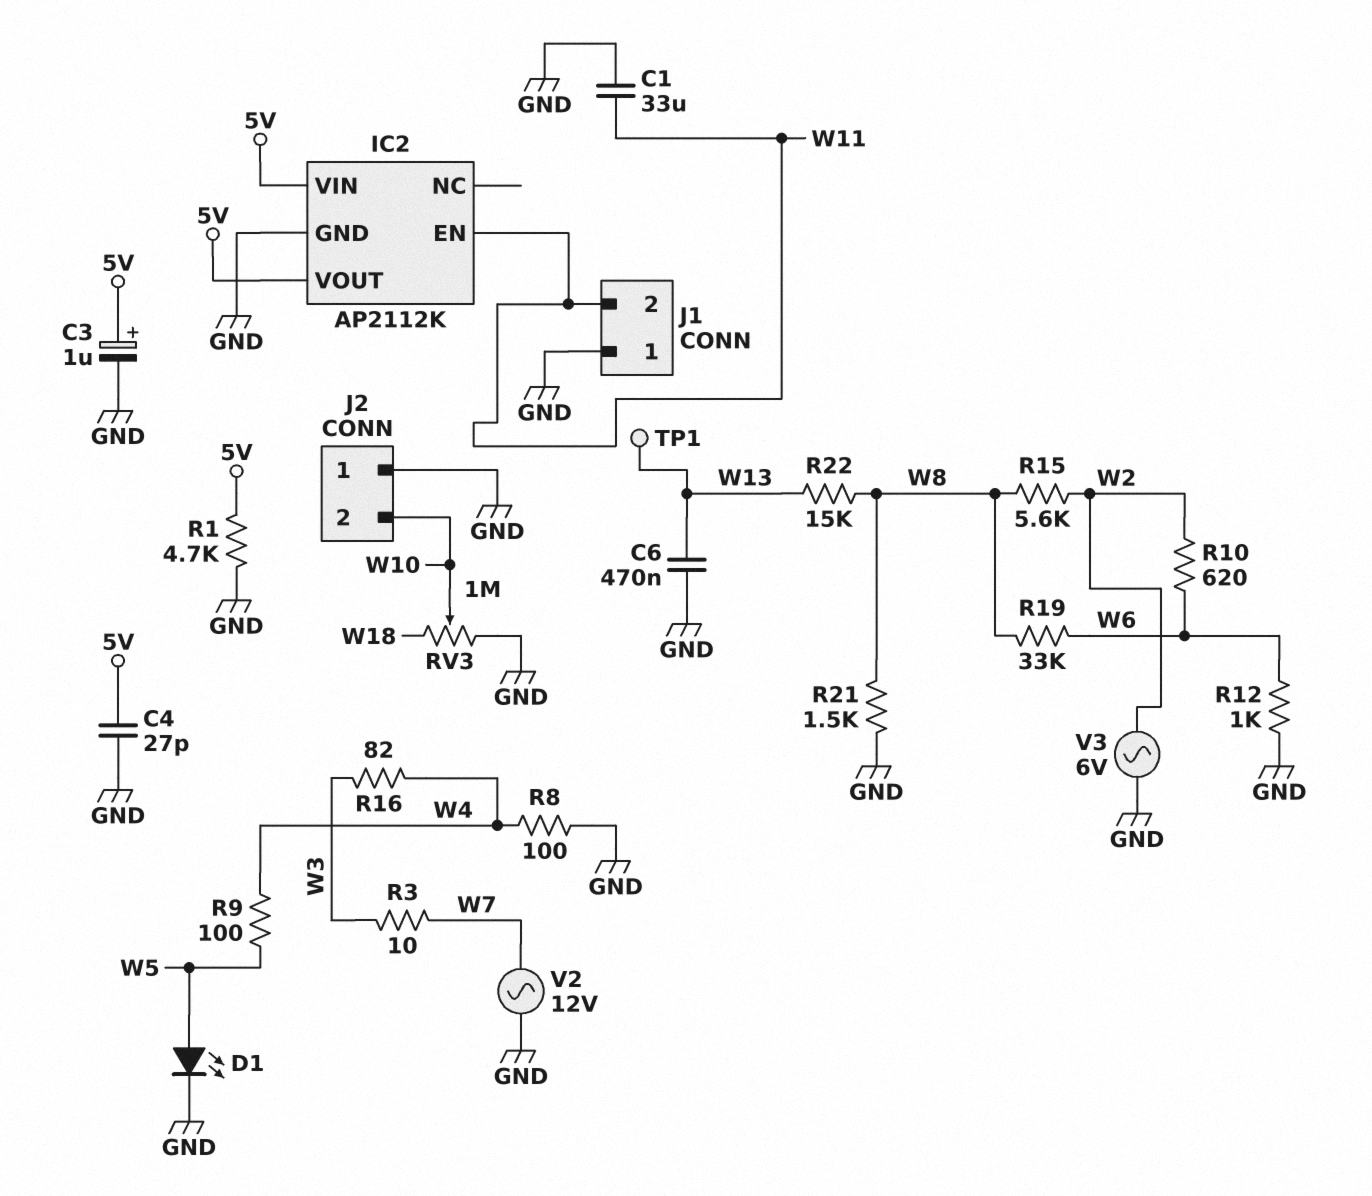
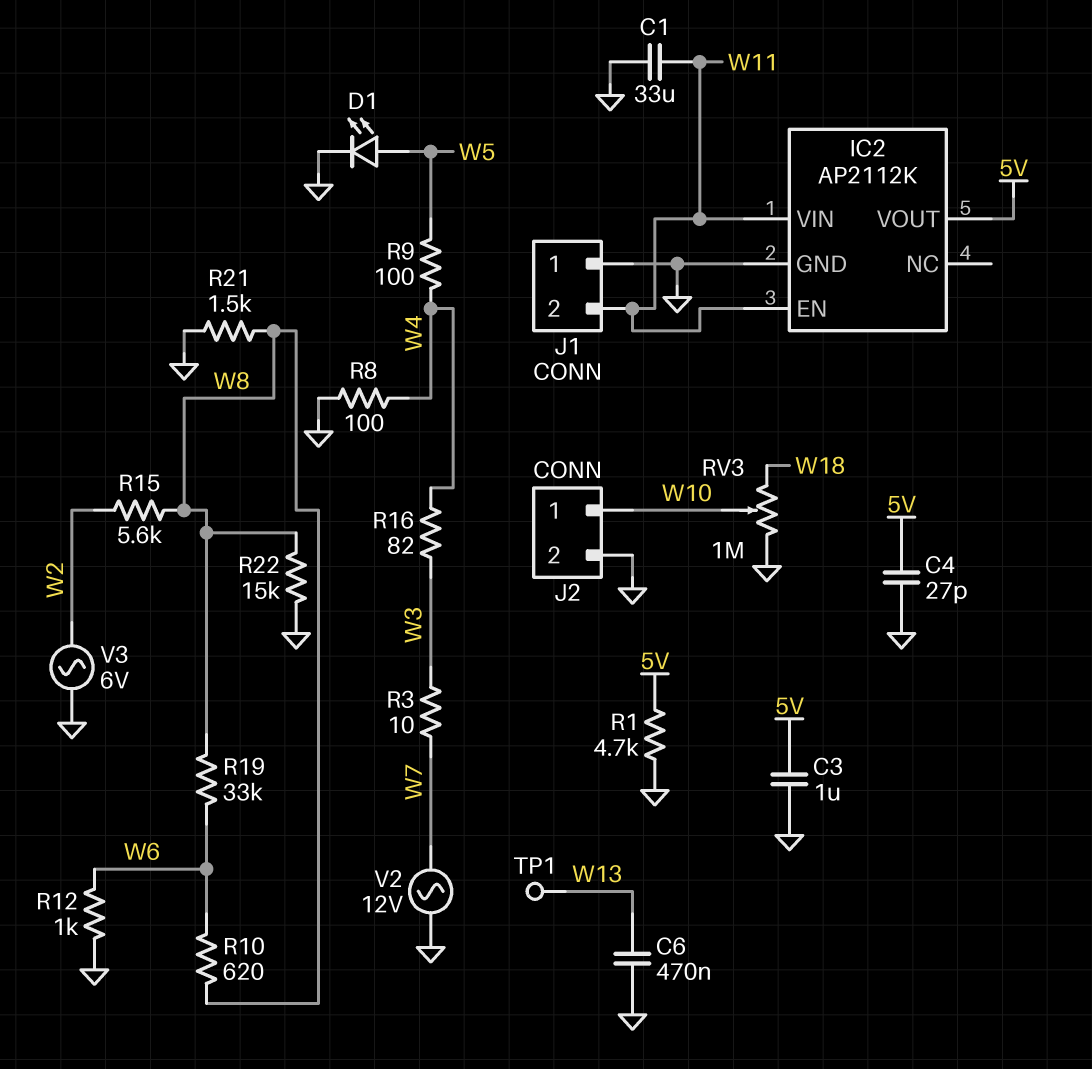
C3: 1uF (plus 5V, minus GND) -> 1uF (5V, GND)
IC2 pin VIN: 5V -> W11
J2 pin 1: GND -> W10
J2 pin 2: W10 -> GND
R10: 620 (W2, W6) -> 620 (W6, W8)
R22: 15k (W8, W13) -> 15k (GND, W8)

